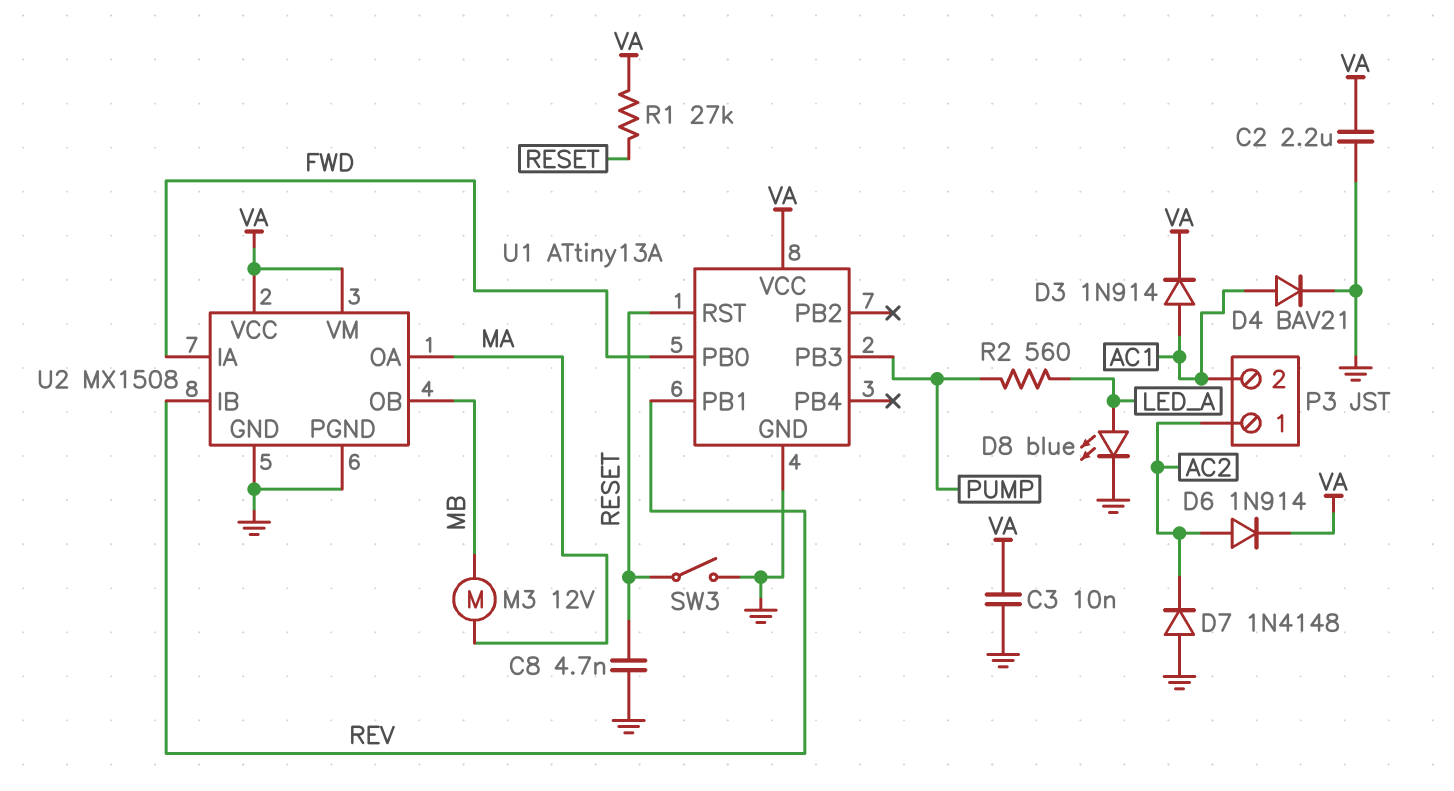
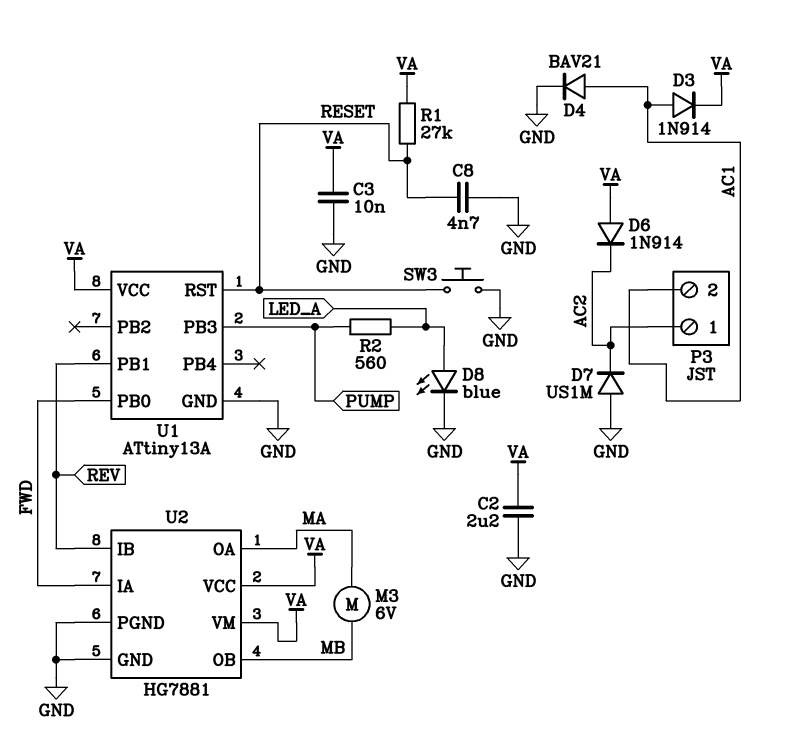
D6: diode 1N914 (A AC2, K VA) -> diode 1N914 (A VA, K AC2)
D7: diode 1N4148 (A GND, K AC2) -> diode US1M (A GND, K AC2)
M3: motor 12V (MA, MB) -> motor 6V (MA, MB)
SW3: switch (GND, RESET) -> button (GND, RESET)
U2: MX1508 -> HG7881

